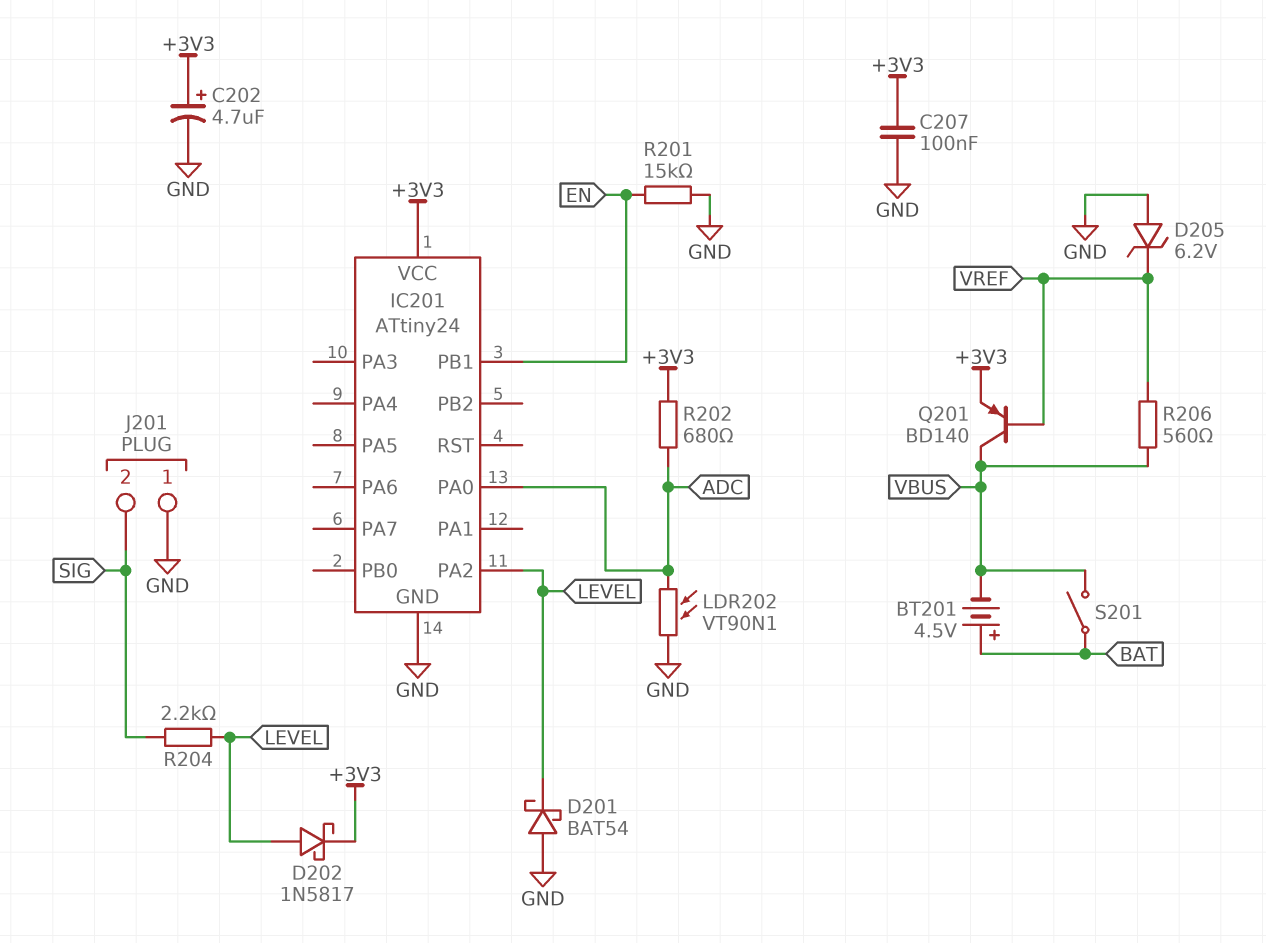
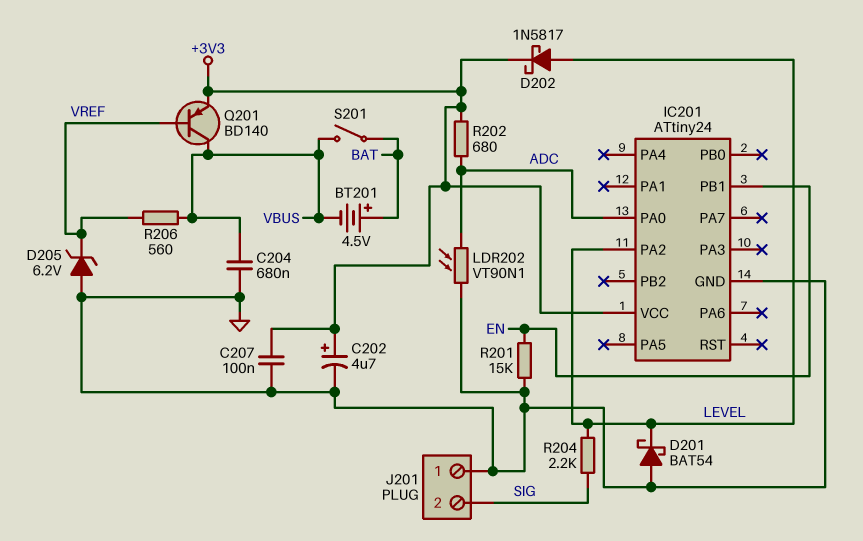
C204: none -> 680nF (GND, VBUS)

